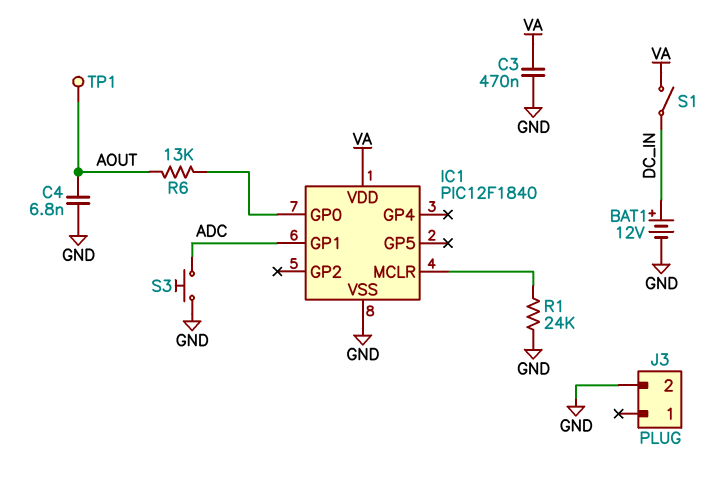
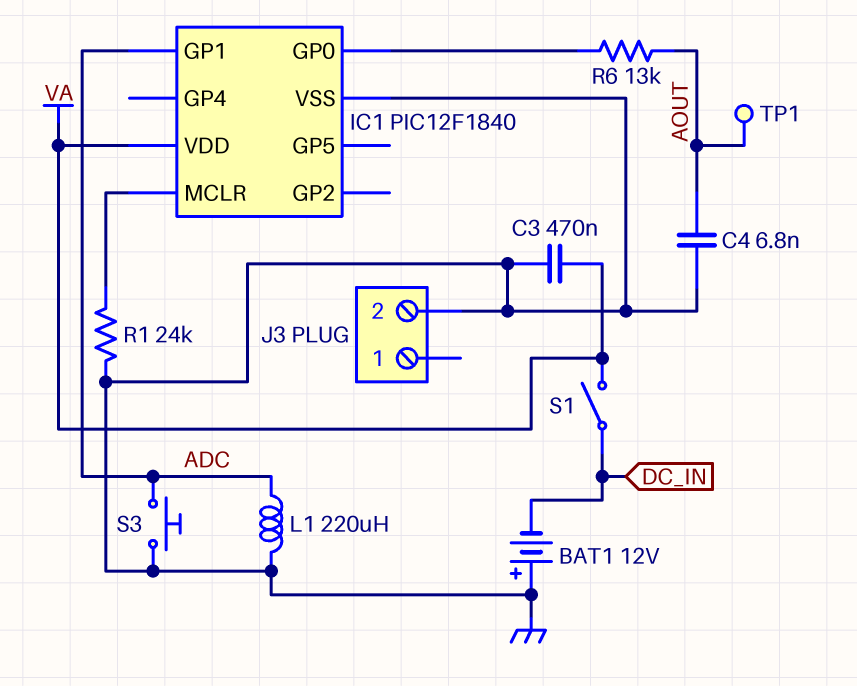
BAT1: 12V (plus DC_IN, minus GND) -> 12V (plus GND, minus DC_IN)
L1: none -> 220uH (ADC, GND)

